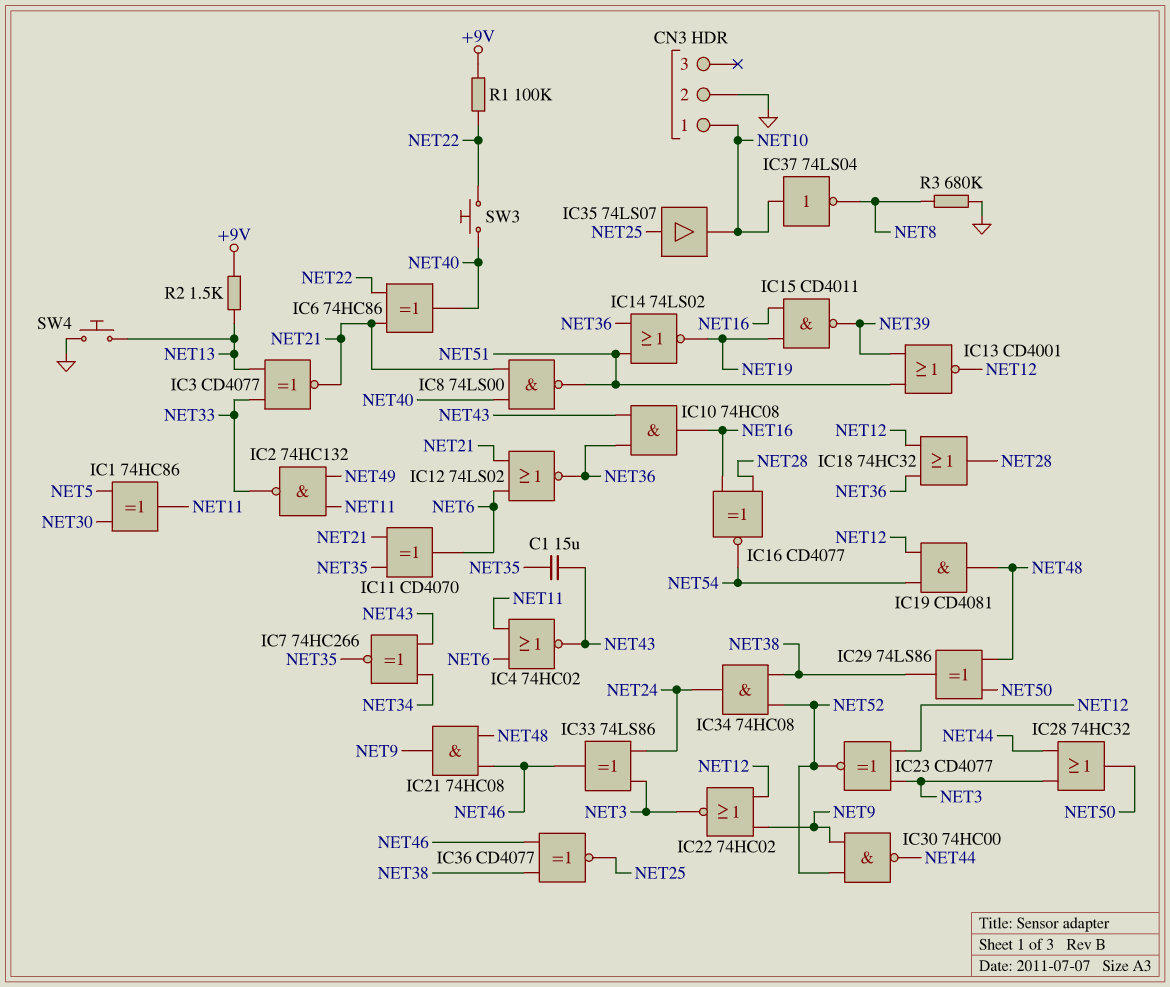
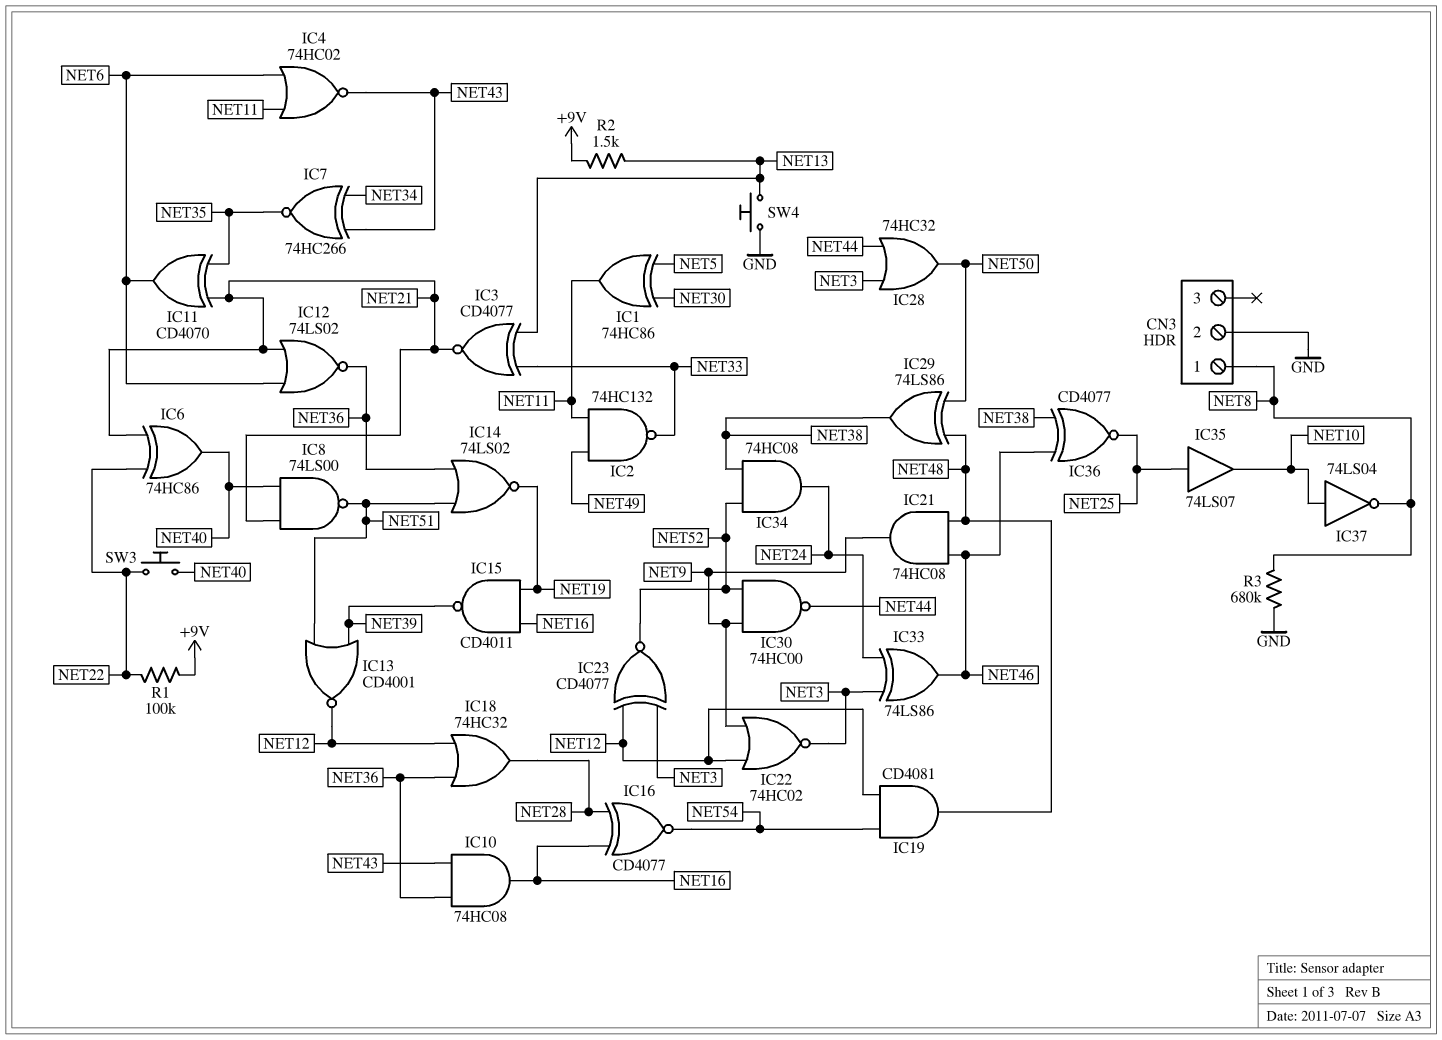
C1: 15uF (NET35, NET43) -> none
CN3 pin 1: NET10 -> NET8

